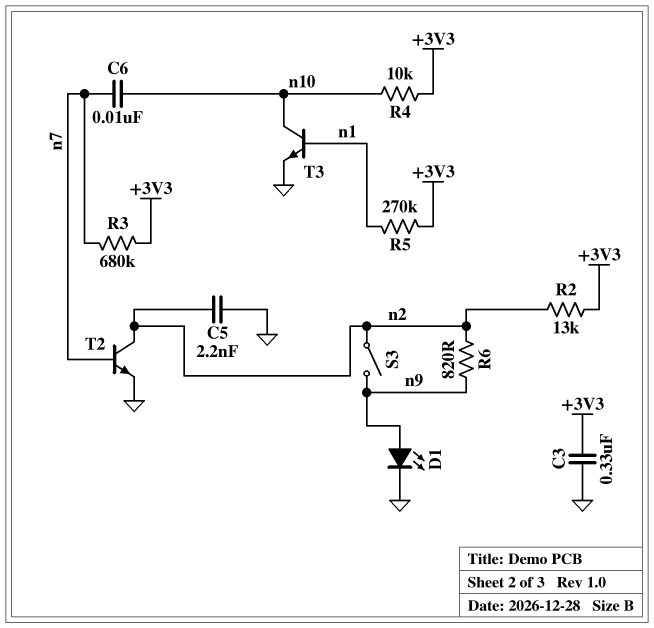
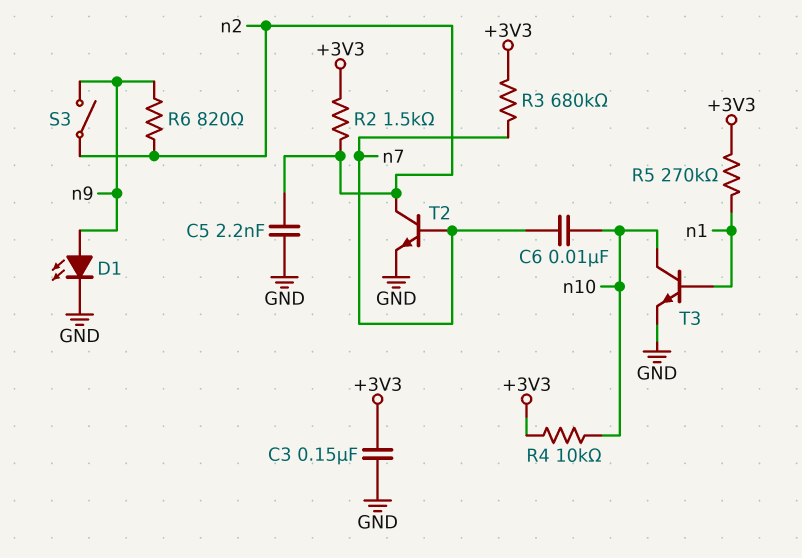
C3: 330nF (+3V3, GND) -> 150nF (+3V3, GND)
R2: 13k (+3V3, n2) -> 1.5k (+3V3, n2)

